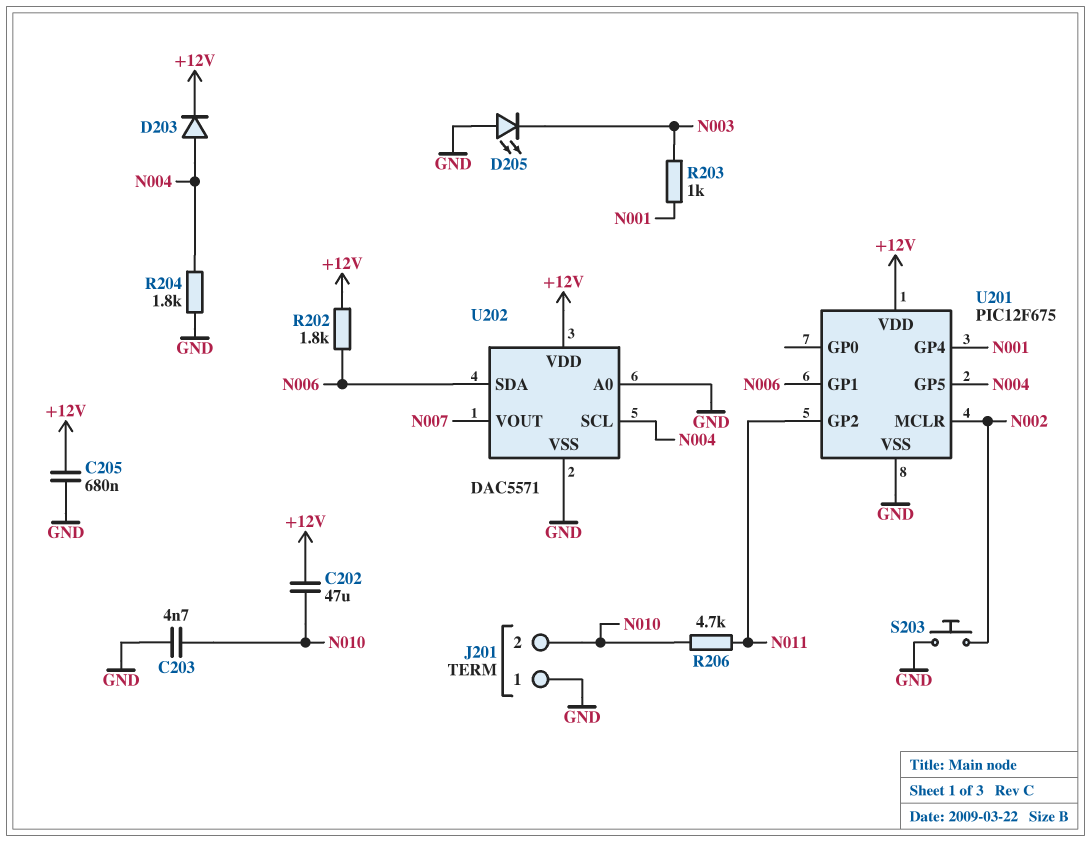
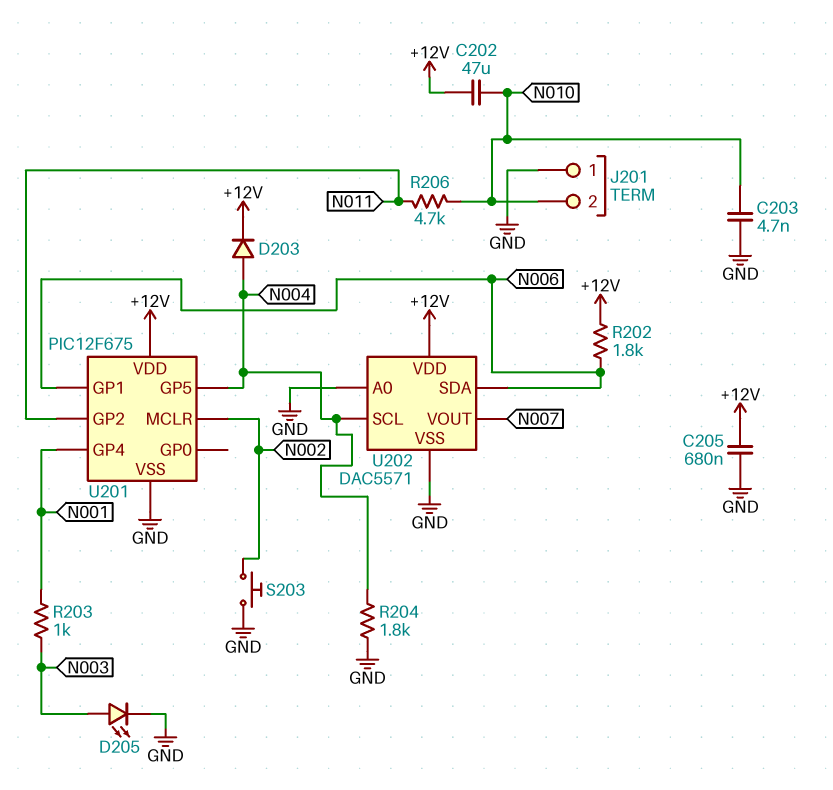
D205: LED (A GND, K N003) -> LED (A N003, K GND)

